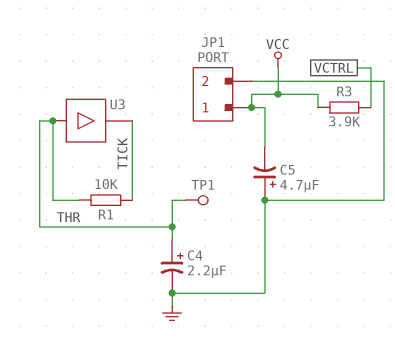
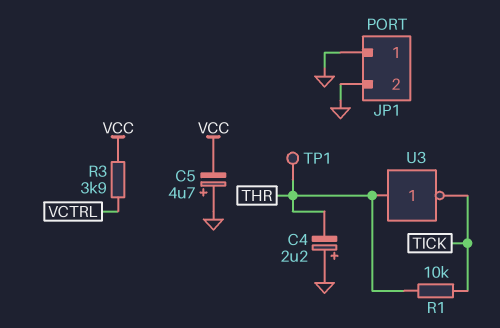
C4: 2.2uF (plus THR, minus GND) -> 2.2uF (plus GND, minus THR)
JP1 pin 1: VCC -> GND
U3: buffer (in THR, out TICK) -> NOT (in THR, out TICK)

